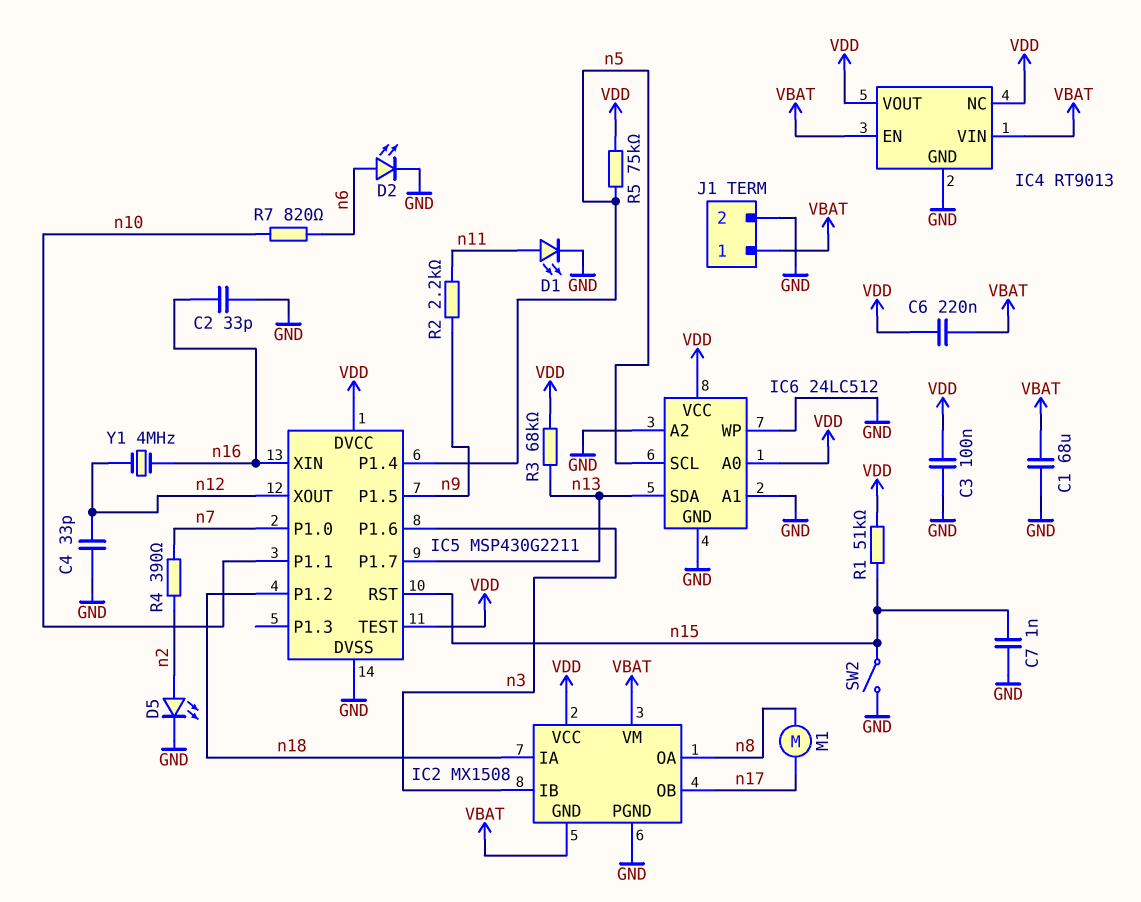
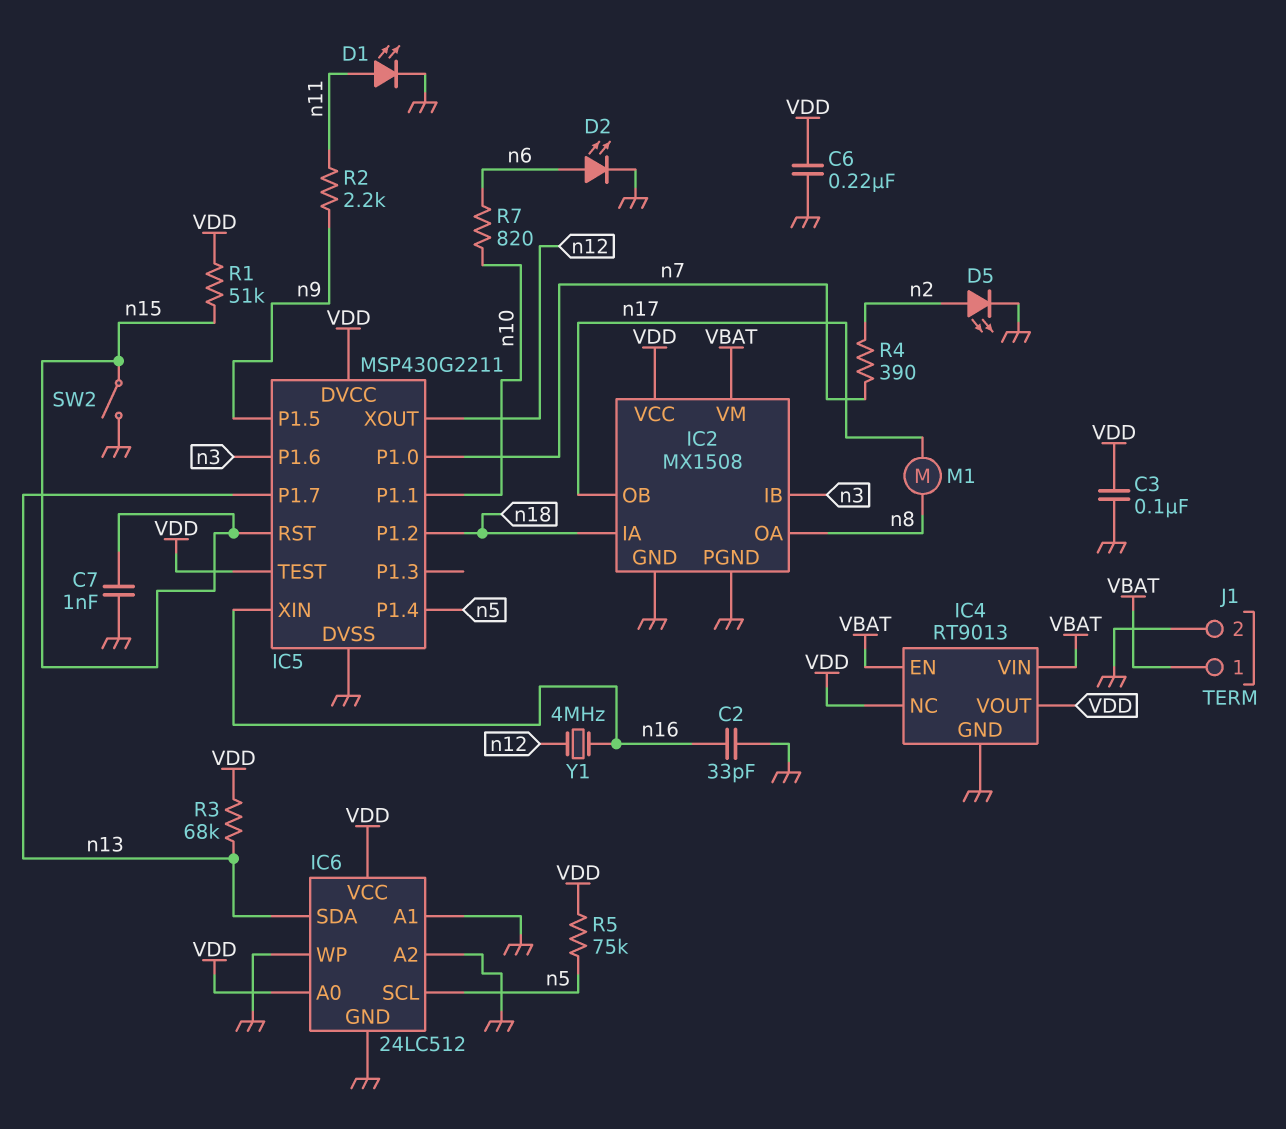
C1: 68uF (GND, VBAT) -> none
C4: 33pF (GND, n12) -> none
C6: 220nF (VBAT, VDD) -> 220nF (GND, VDD)
IC2 pin GND: VBAT -> GND

